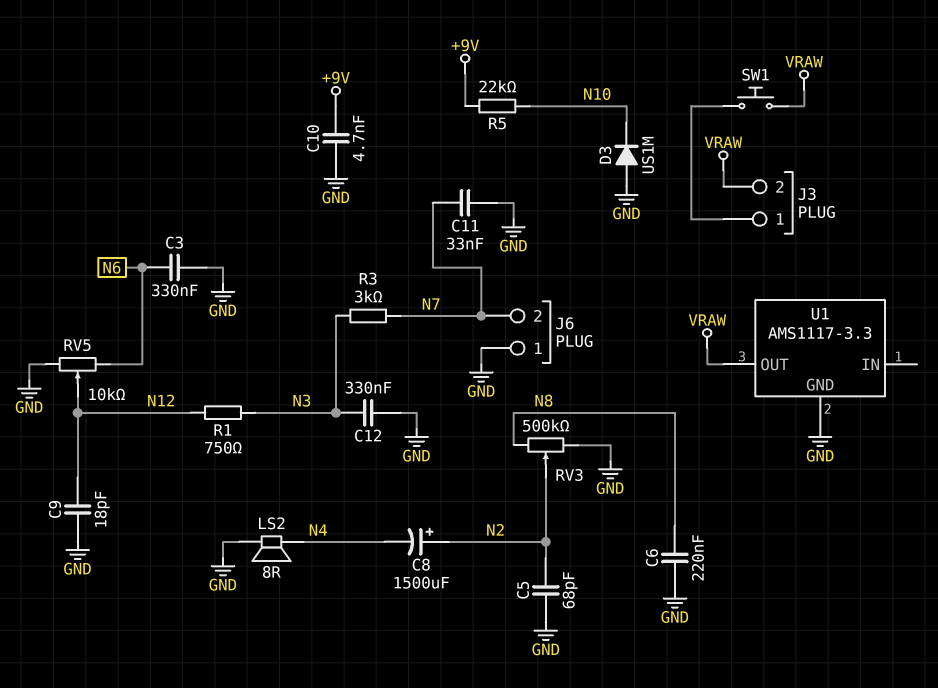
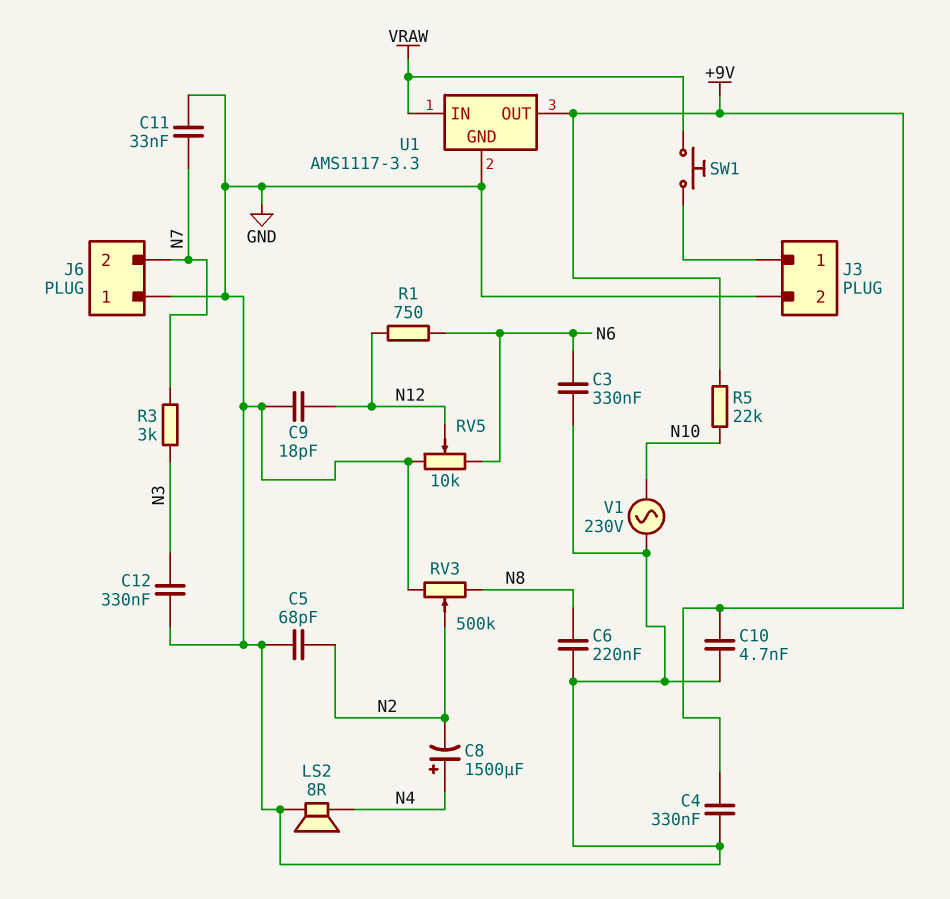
C4: none -> 330nF (+9V, GND)
C8: 1500uF (plus N2, minus N4) -> 1500uF (plus N4, minus N2)
D3: diode US1M (A GND, K N10) -> none
J3 pin 2: VRAW -> GND
R1: 750 (N3, N12) -> 750 (N6, N12)
U1 pin IN: none -> VRAW
U1 pin OUT: VRAW -> +9V
V1: none -> AC 230V (GND, N10)

